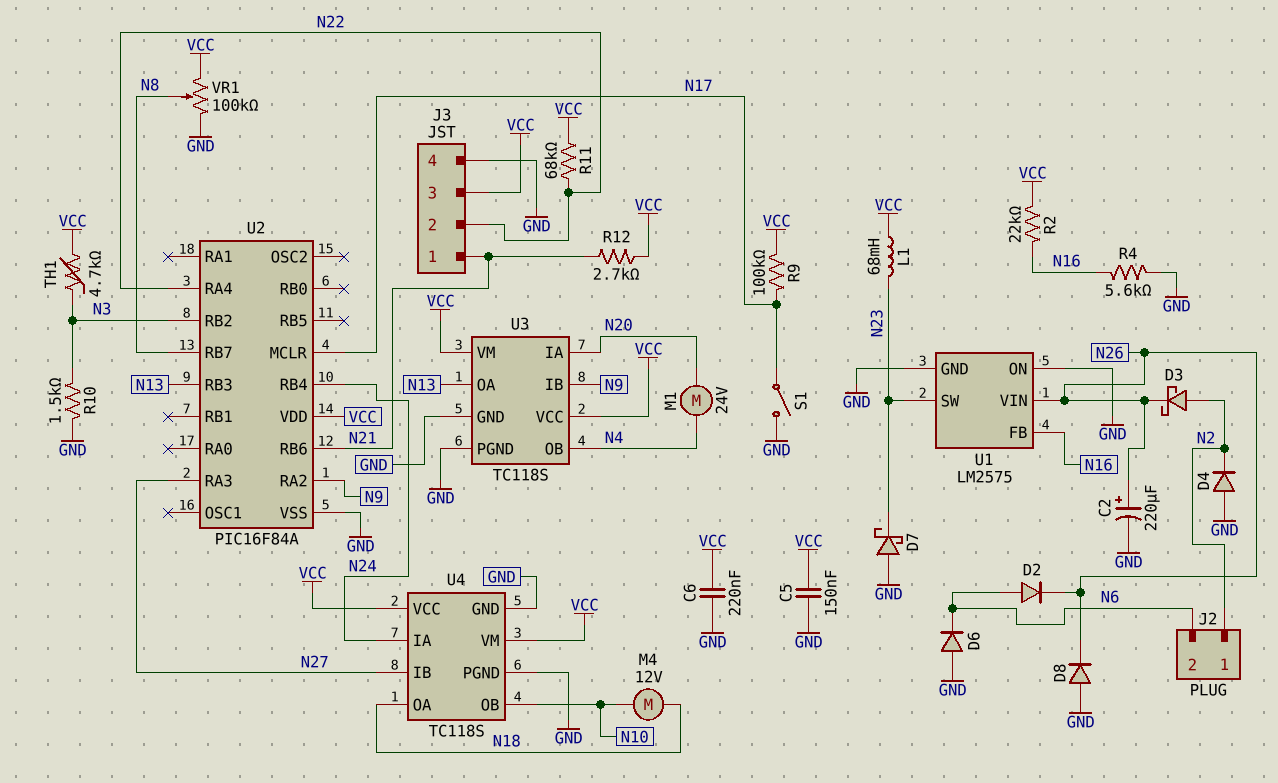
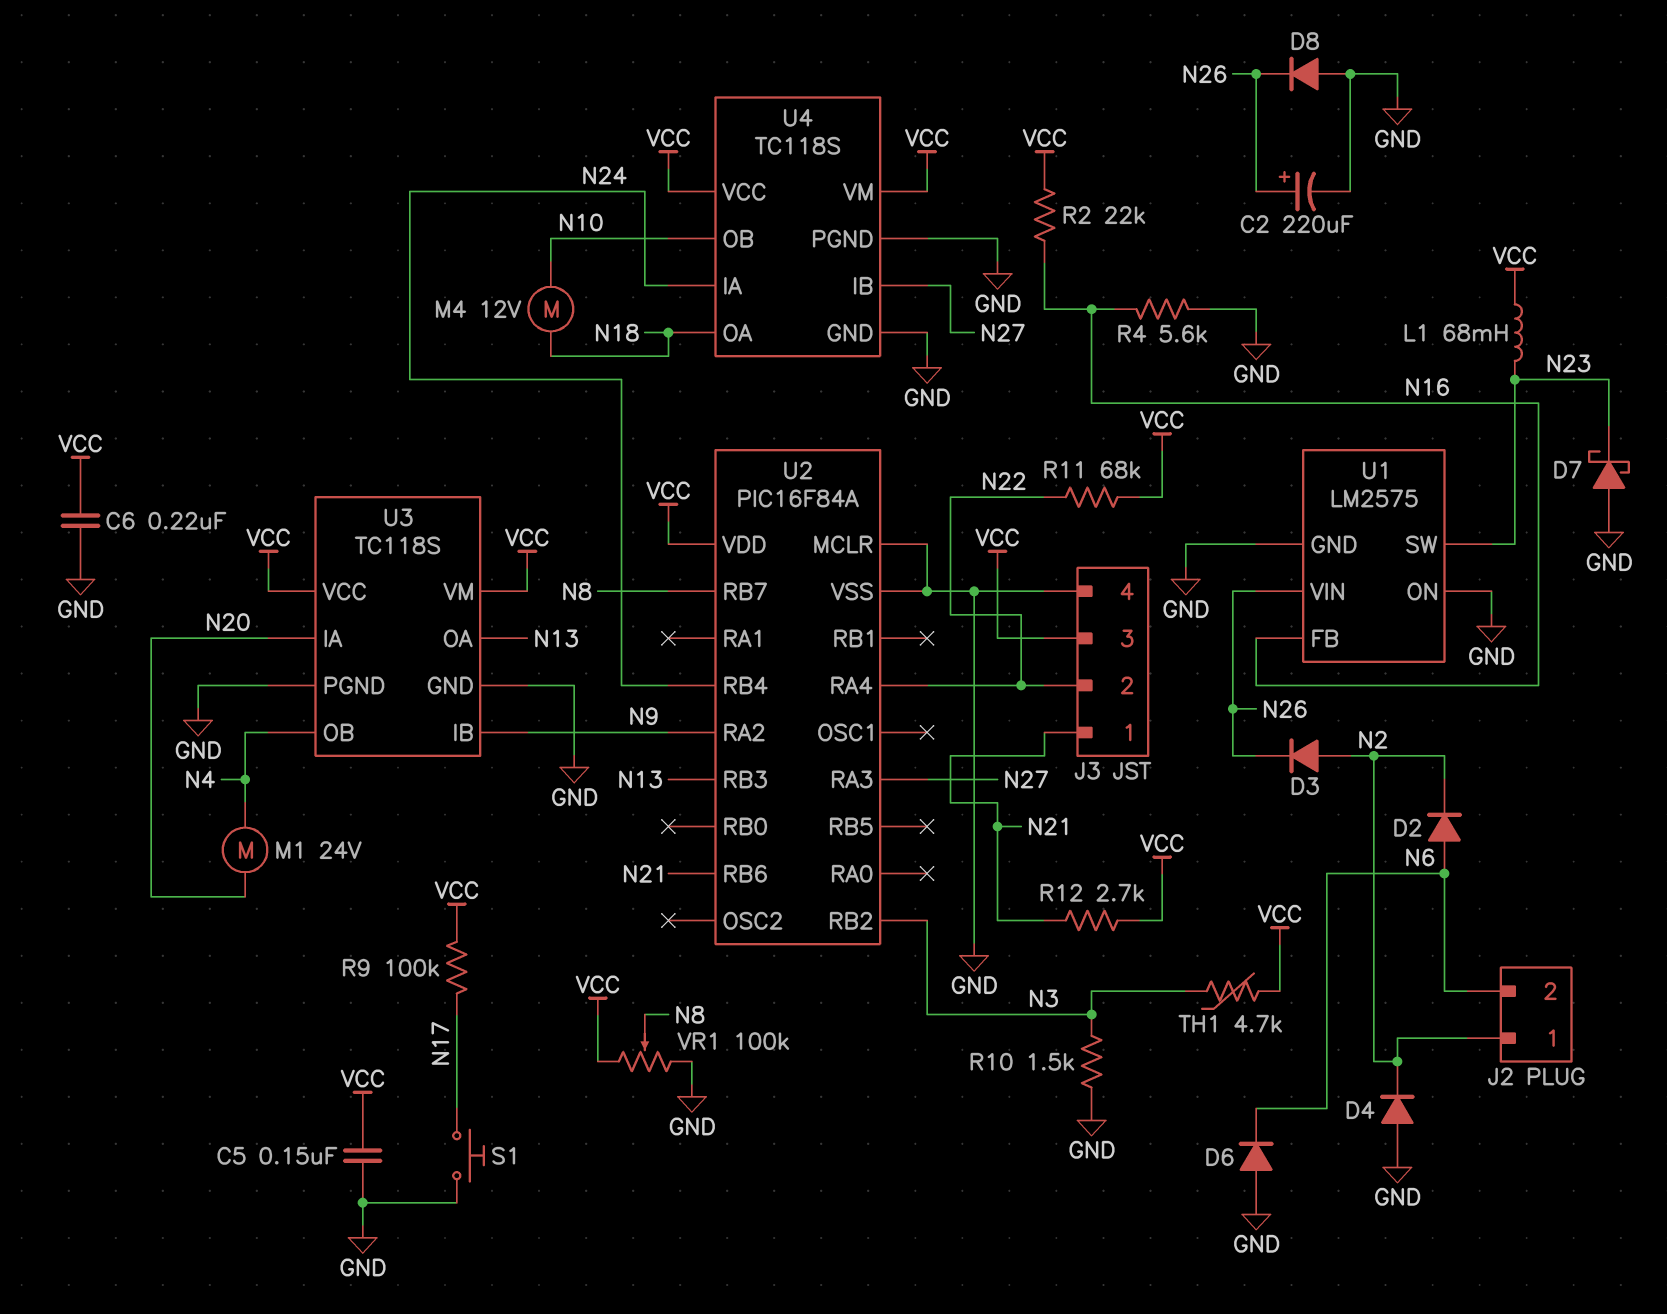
D2: diode (A N6, K N26) -> diode (A N6, K N2)
D3: schottky (A N2, K N26) -> diode (A N2, K N26)
S1: switch (GND, N17) -> button (GND, N17)
U2 pin MCLR: N17 -> GND

